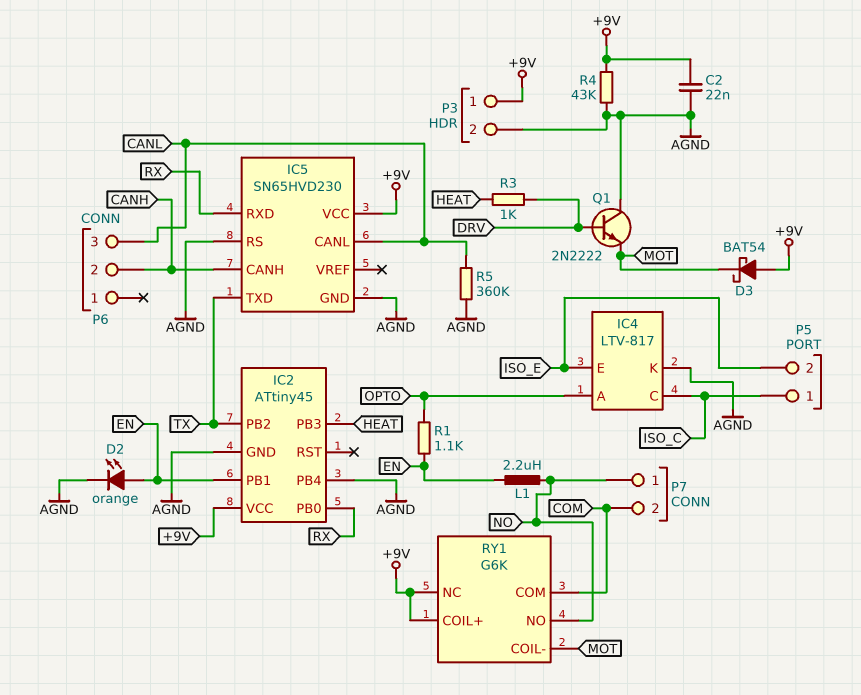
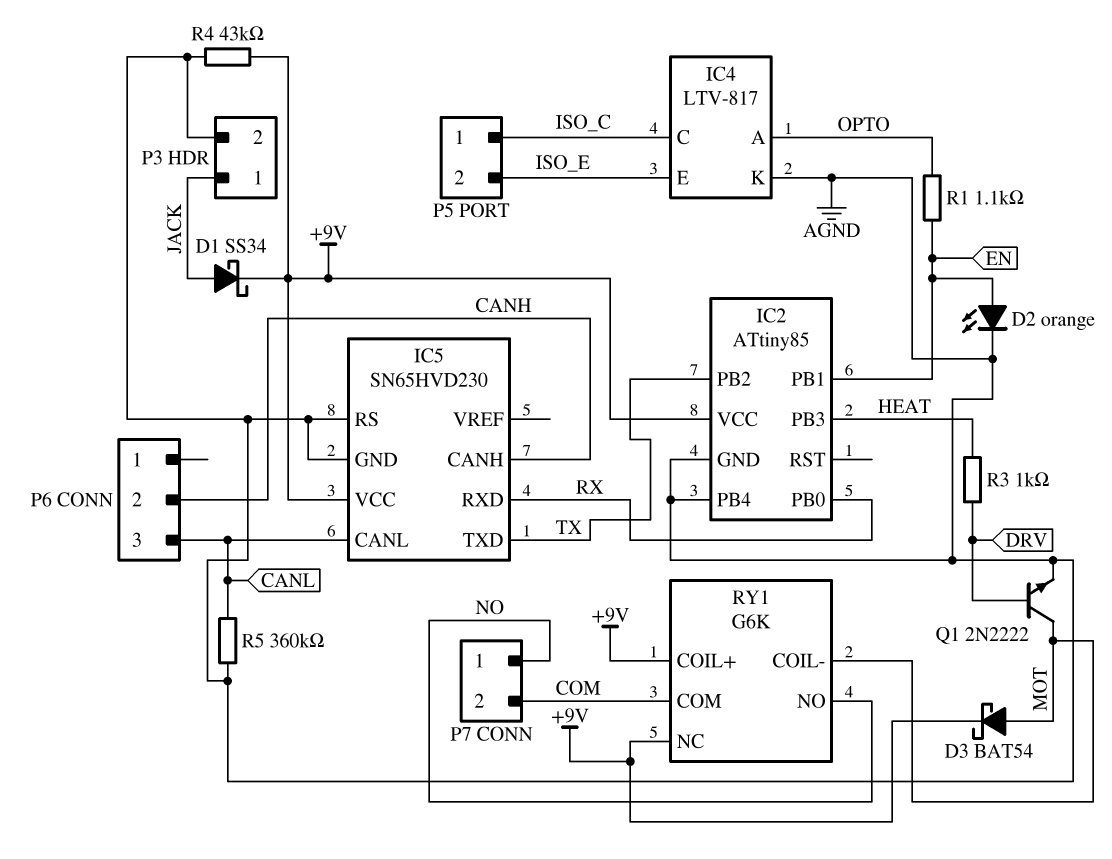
C2: 22nF (+9V, AGND) -> none
D1: none -> schottky SS34 (A JACK, K +9V)
D3: schottky BAT54 (A +9V, K MOT) -> schottky BAT54 (A MOT, K +9V)
IC2: ATtiny45 -> ATtiny85
L1: 2.2uH (EN, NO) -> none
P3 pin 1: +9V -> JACK
Q1: NPN 2N2222 (B DRV, C AGND, E MOT) -> NPN 2N2222 (B DRV, C MOT, E AGND)

